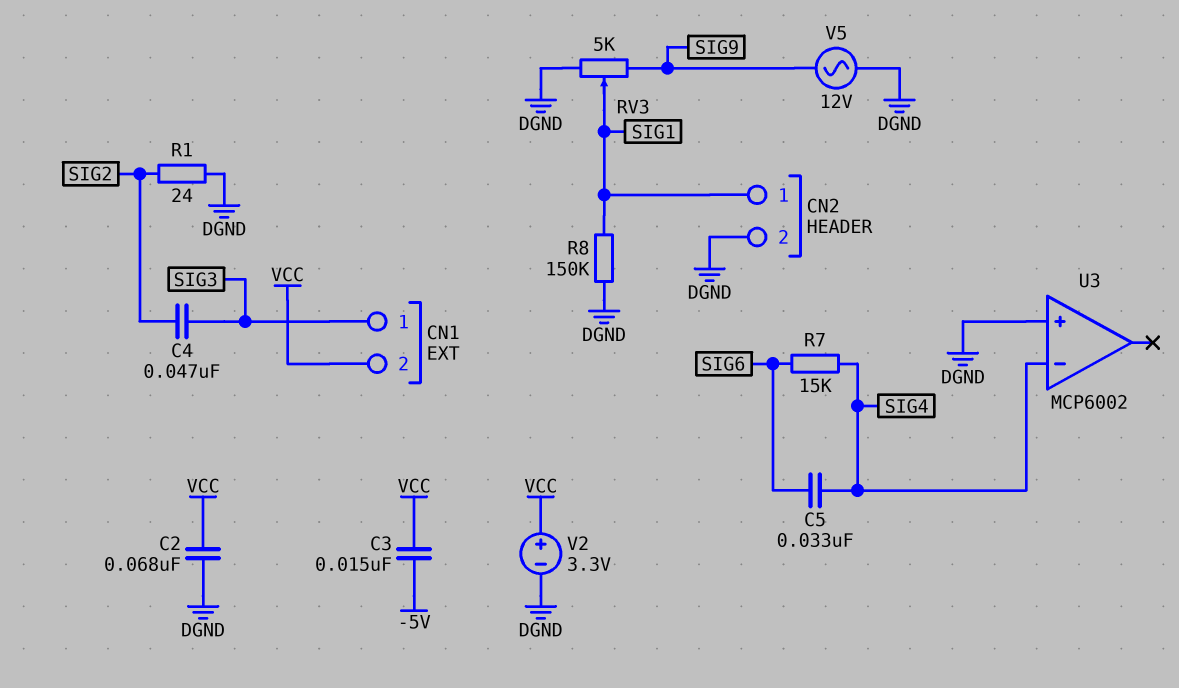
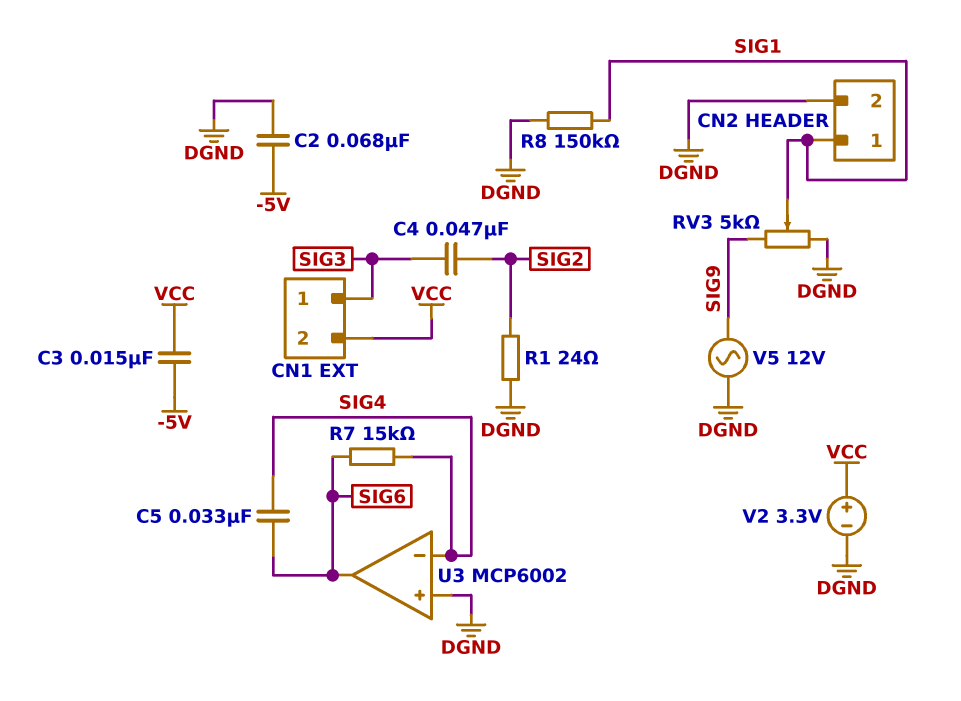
C2: 68nF (DGND, VCC) -> 68nF (-5V, DGND)
U3 pin out: none -> SIG6

